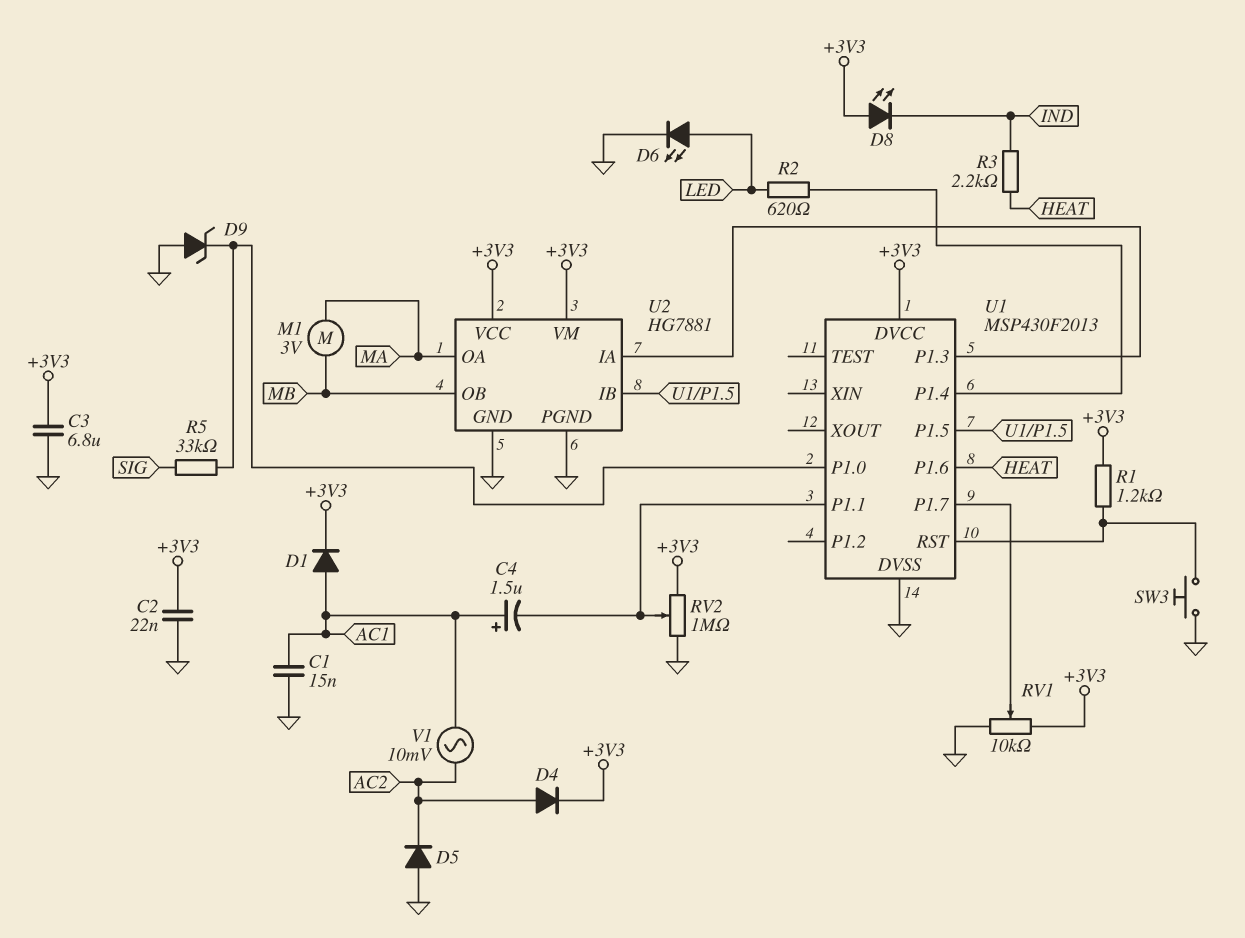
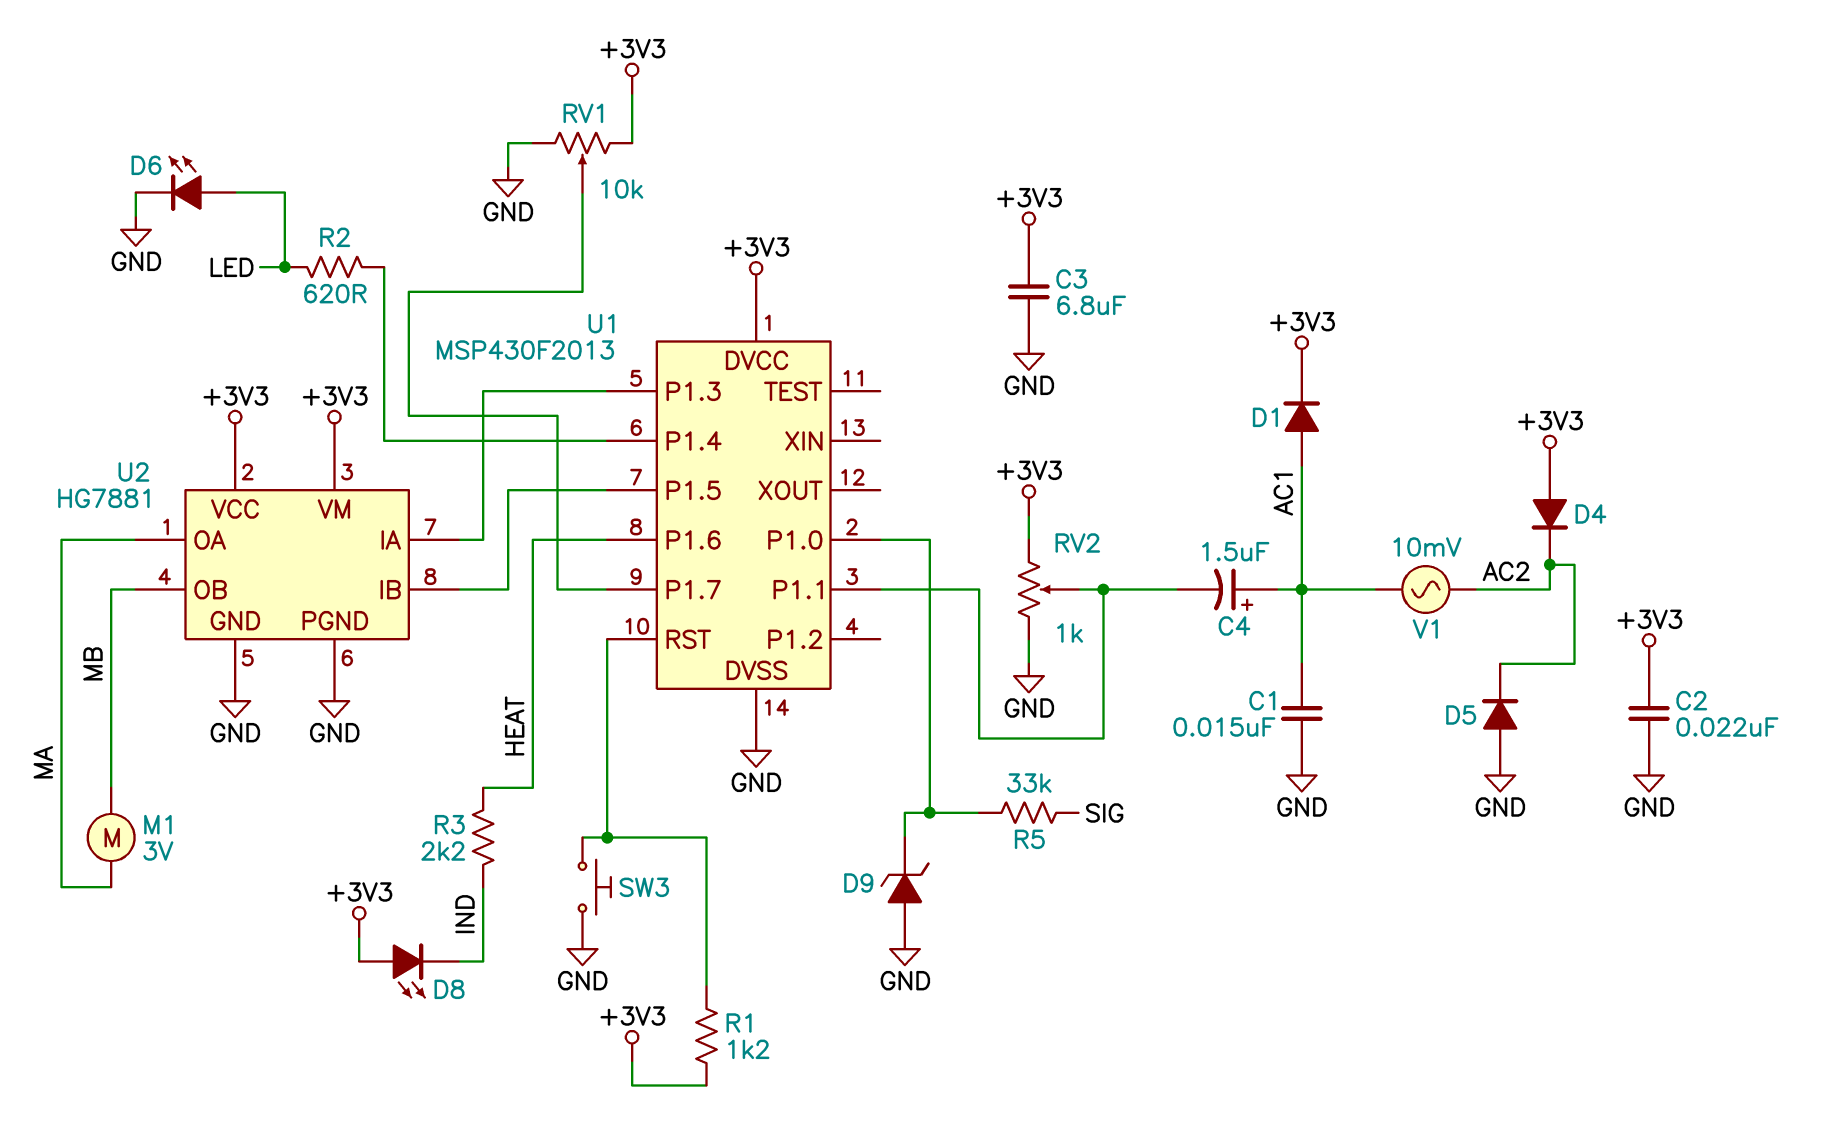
D4: diode (A AC2, K +3V3) -> diode (A +3V3, K AC2)
RV2: 1M (+3V3, GND, wiper U1/P1.1) -> 1k (+3V3, GND, wiper U1/P1.1)

